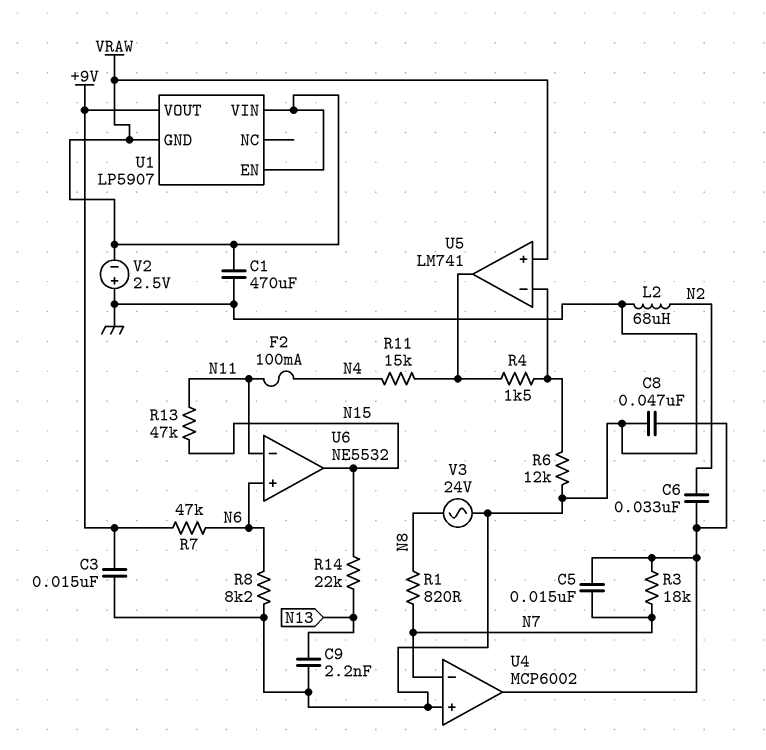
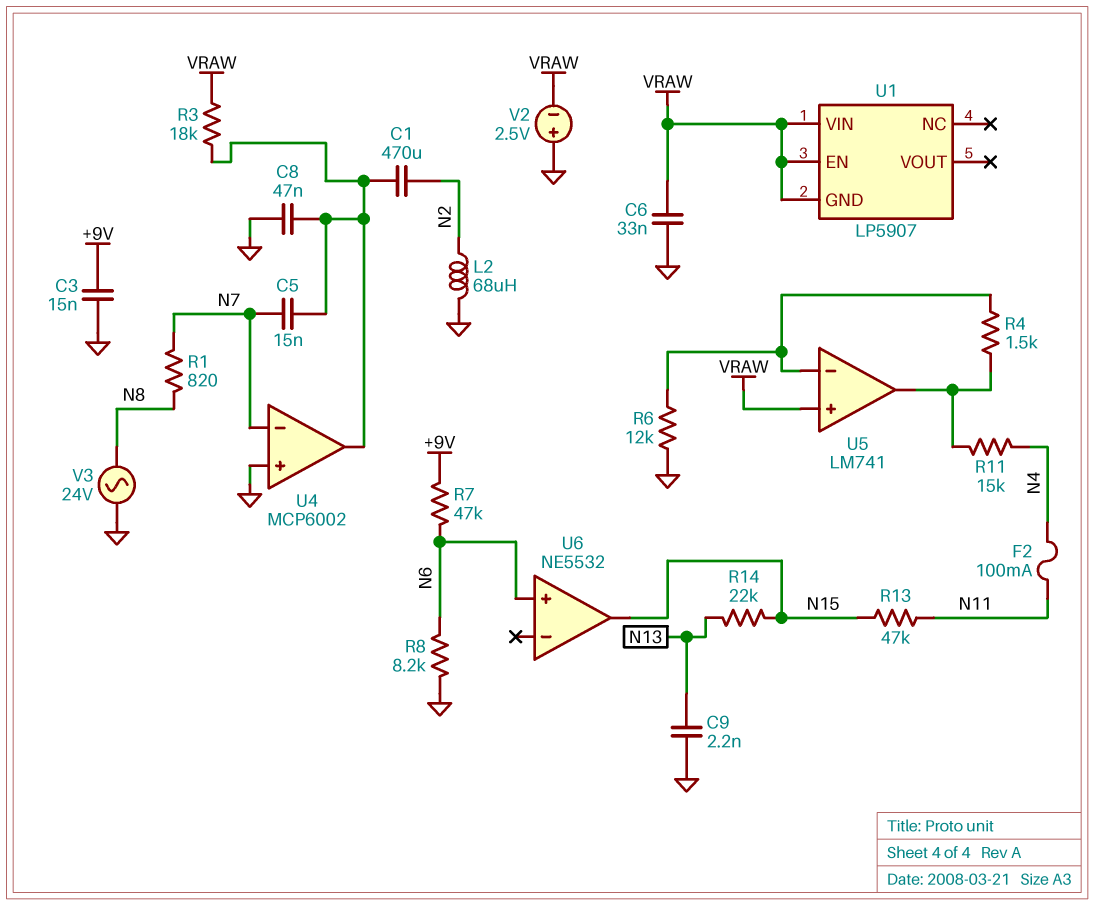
C1: 470uF (GND, VRAW) -> 470uF (N2, U4/out)
C6: 33nF (N2, U4/out) -> 33nF (GND, VRAW)
R3: 18k (N7, U4/out) -> 18k (U4/out, VRAW)
U1 pin VOUT: +9V -> none
U6 pin in-: N11 -> none

